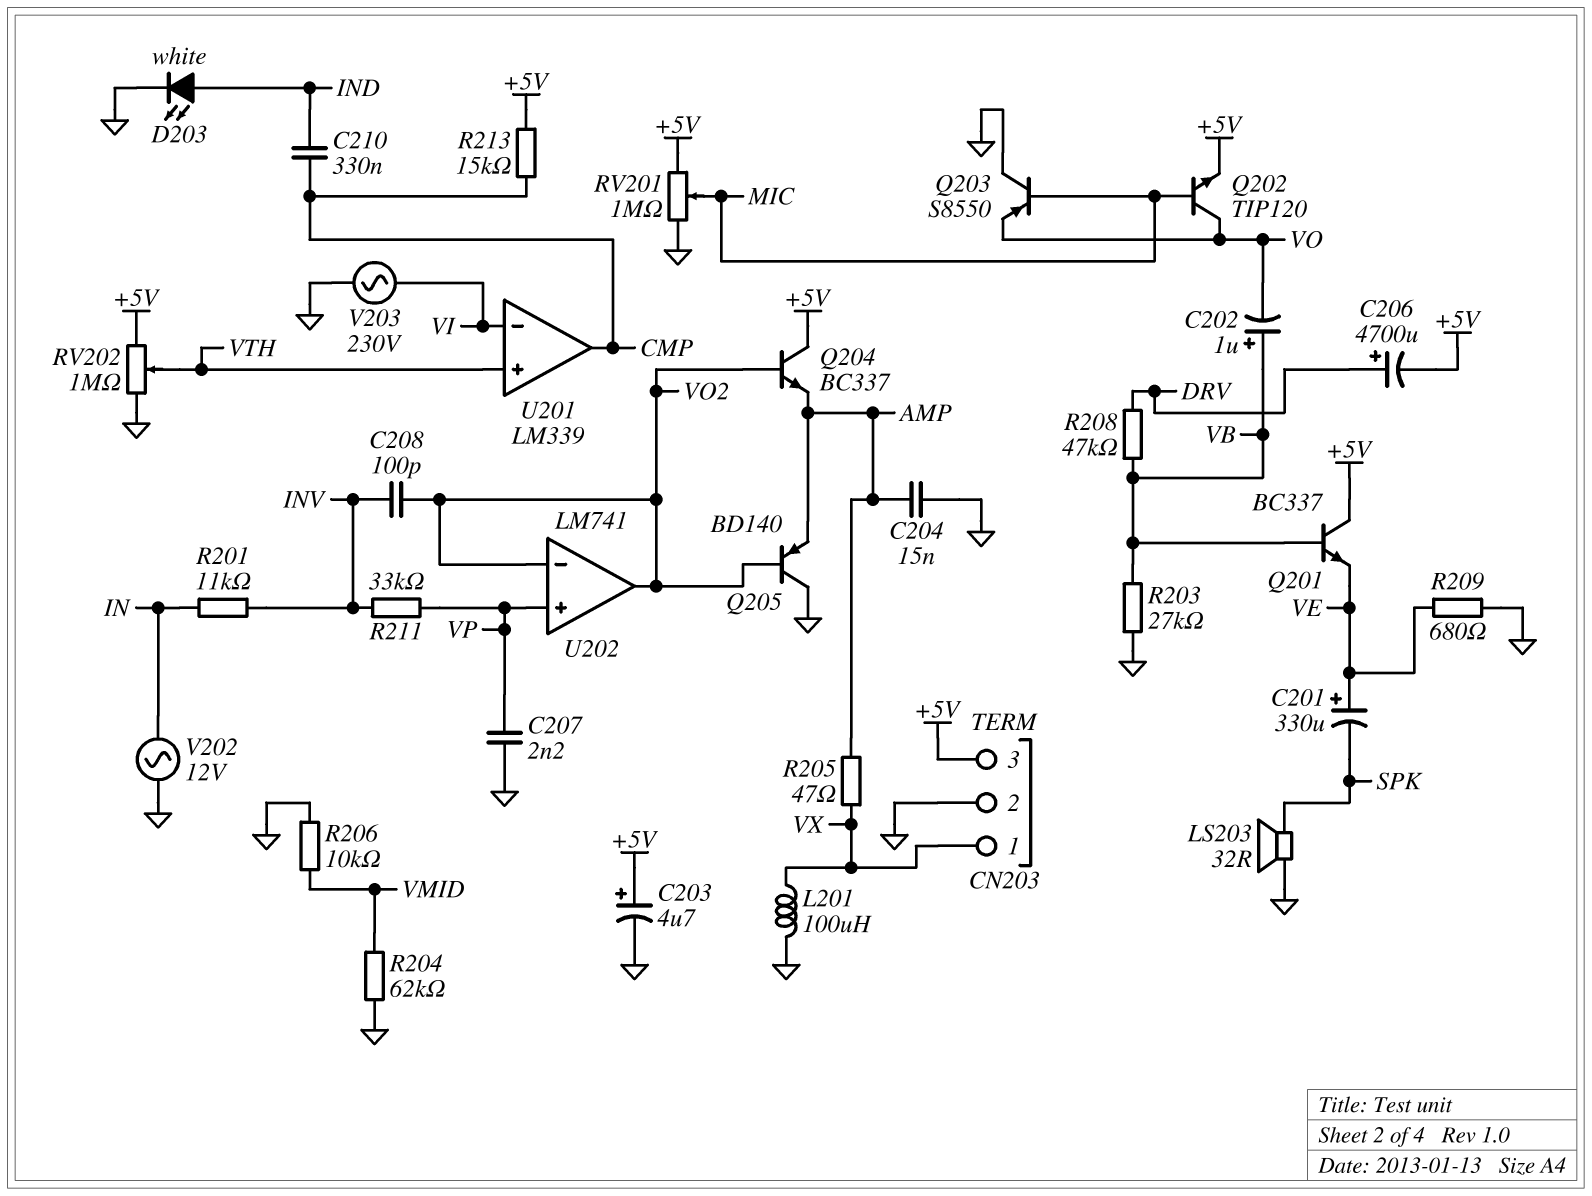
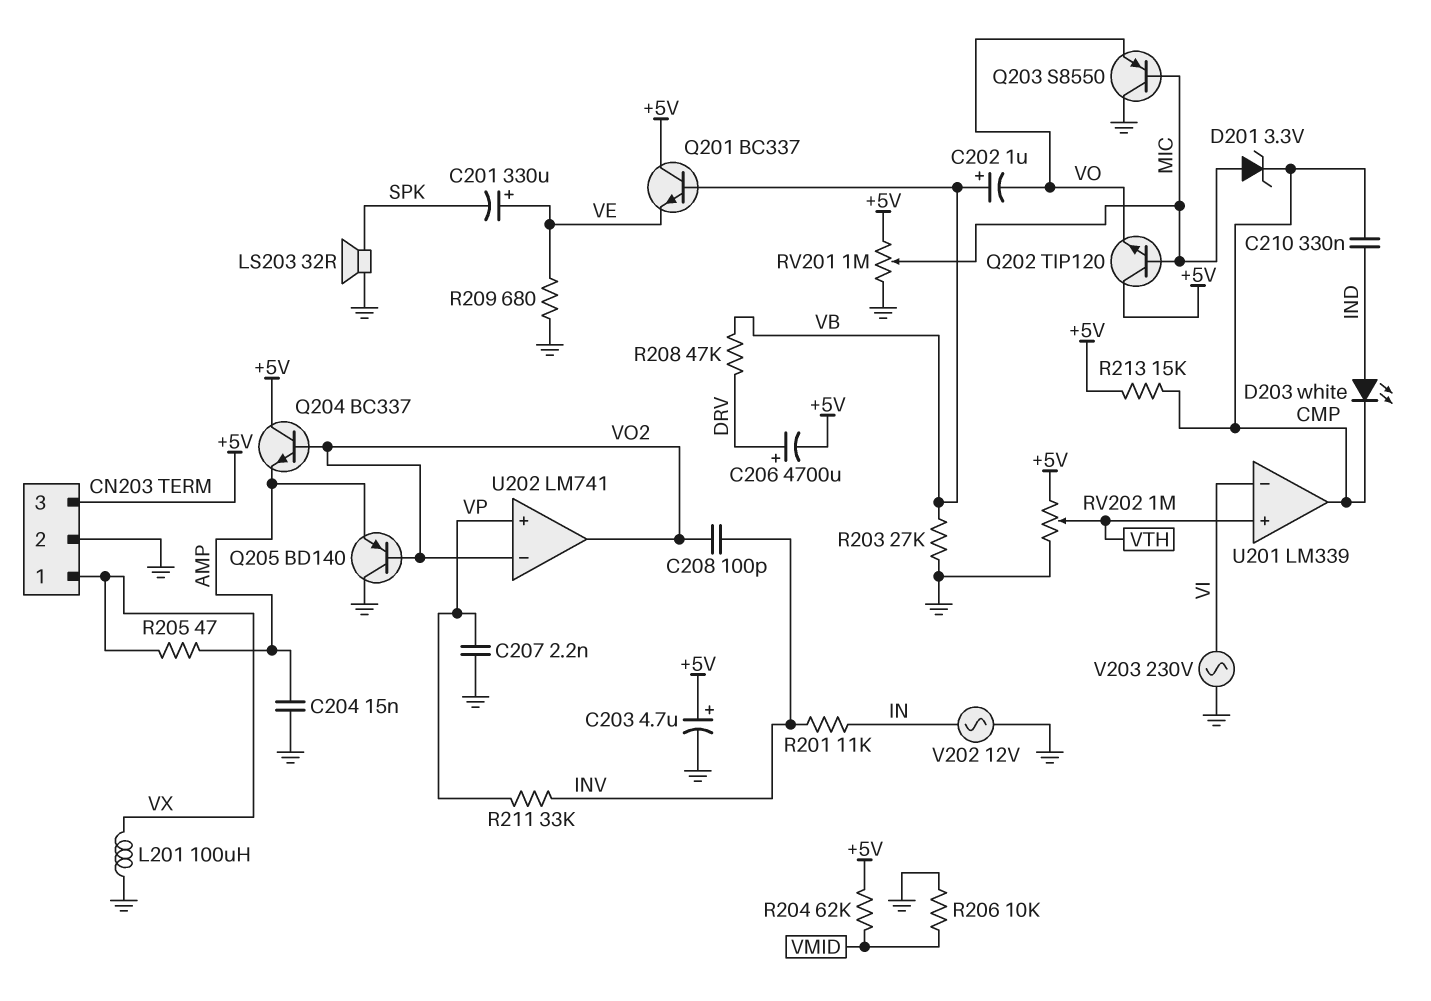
D201: none -> zener 3.3V (A MIC, K CMP)
D203: LED white (A IND, K GND) -> LED white (A IND, K CMP)
Q202: NPN TIP120 (B MIC, C VO, E +5V) -> NPN TIP120 (B MIC, C +5V, E VO)
R204: 62k (GND, VMID) -> 62k (+5V, VMID)

